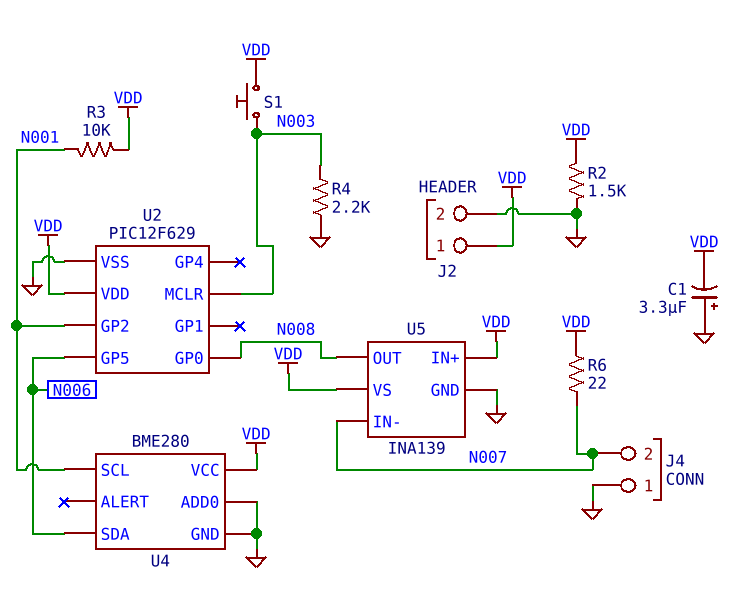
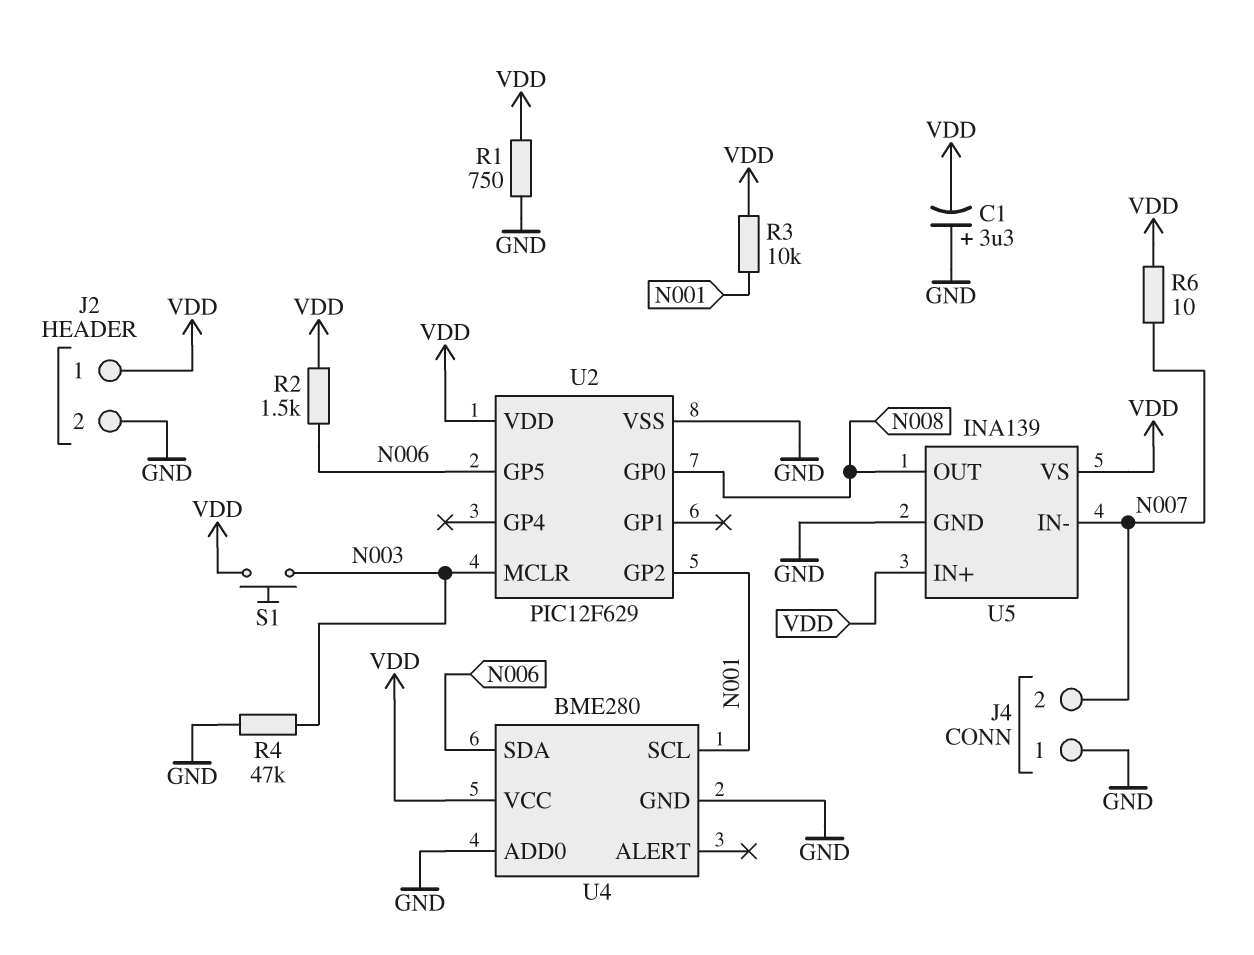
R1: none -> 750 (GND, VDD)
R2: 1.5k (GND, VDD) -> 1.5k (N006, VDD)
R4: 2.2k (GND, N003) -> 47k (GND, N003)
R6: 22 (N007, VDD) -> 10 (N007, VDD)

